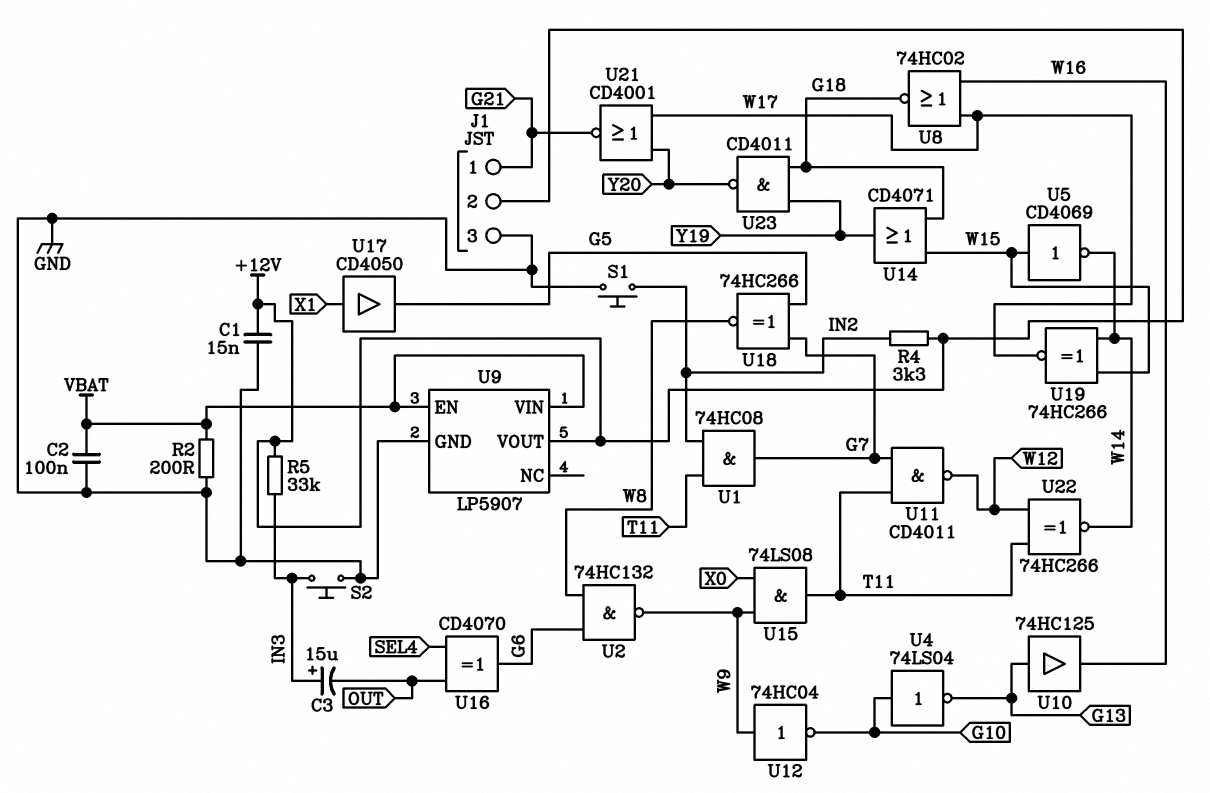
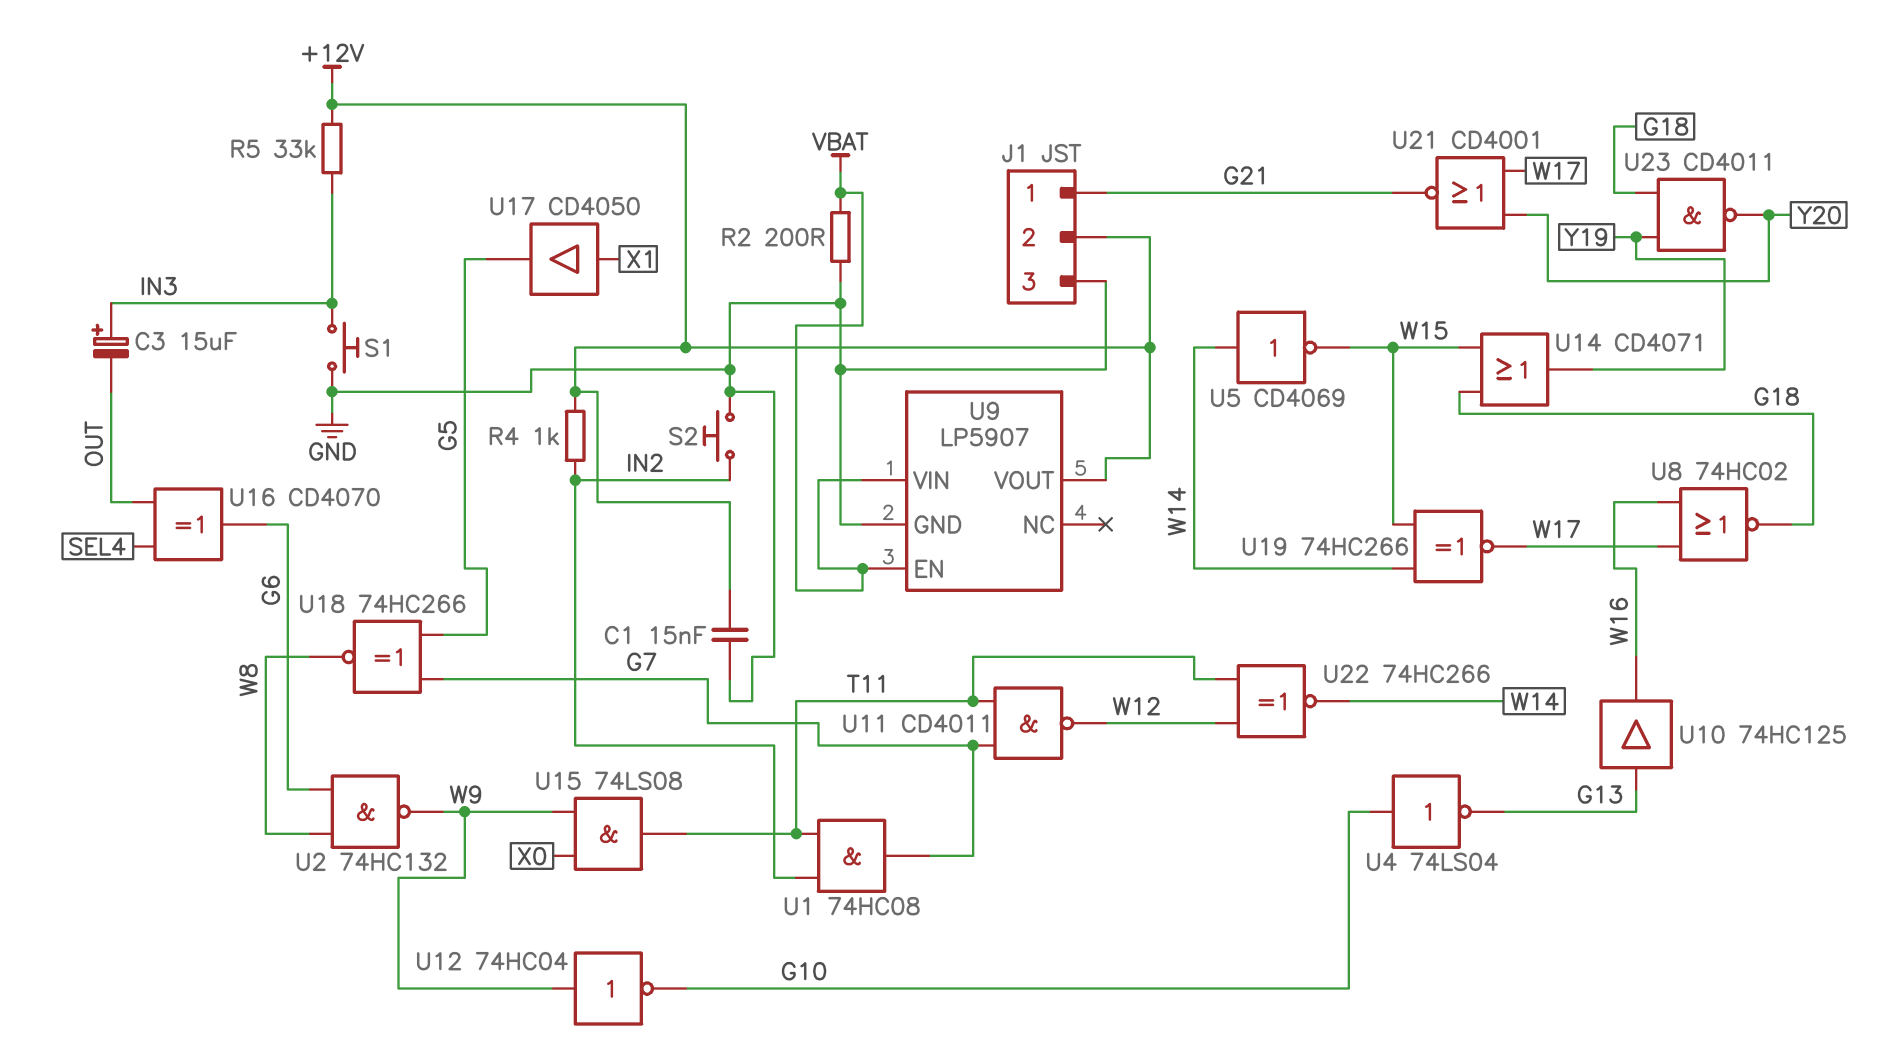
C2: 100nF (GND, VBAT) -> none
R4: 3.3k (+12V, IN2) -> 1k (+12V, IN2)
S1: button (GND, IN2) -> button (GND, IN3)
S2: button (GND, IN3) -> button (GND, IN2)
U5: NOT CD4069 (in W15, out W14) -> NOT CD4069 (in W14, out W15)

